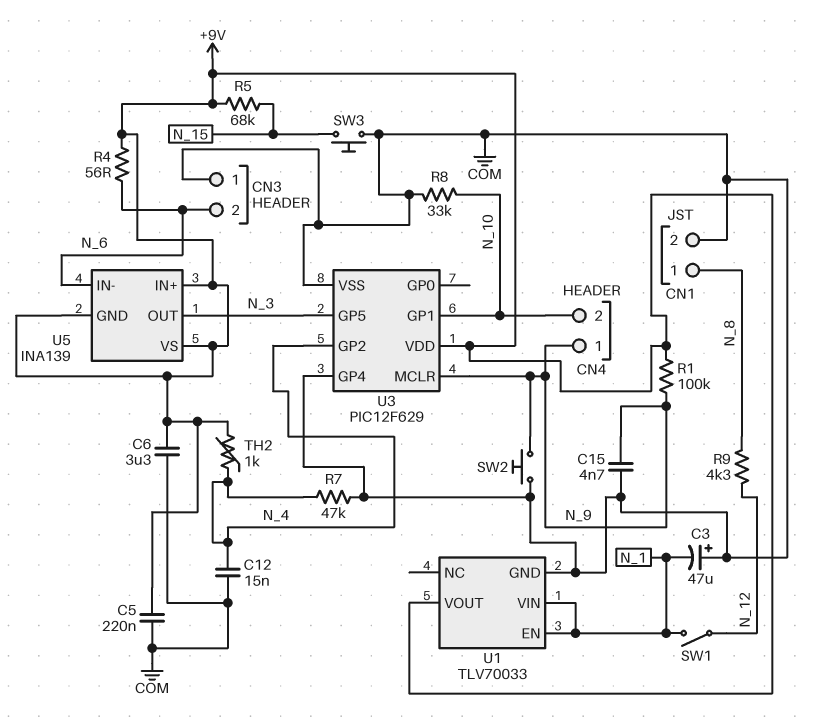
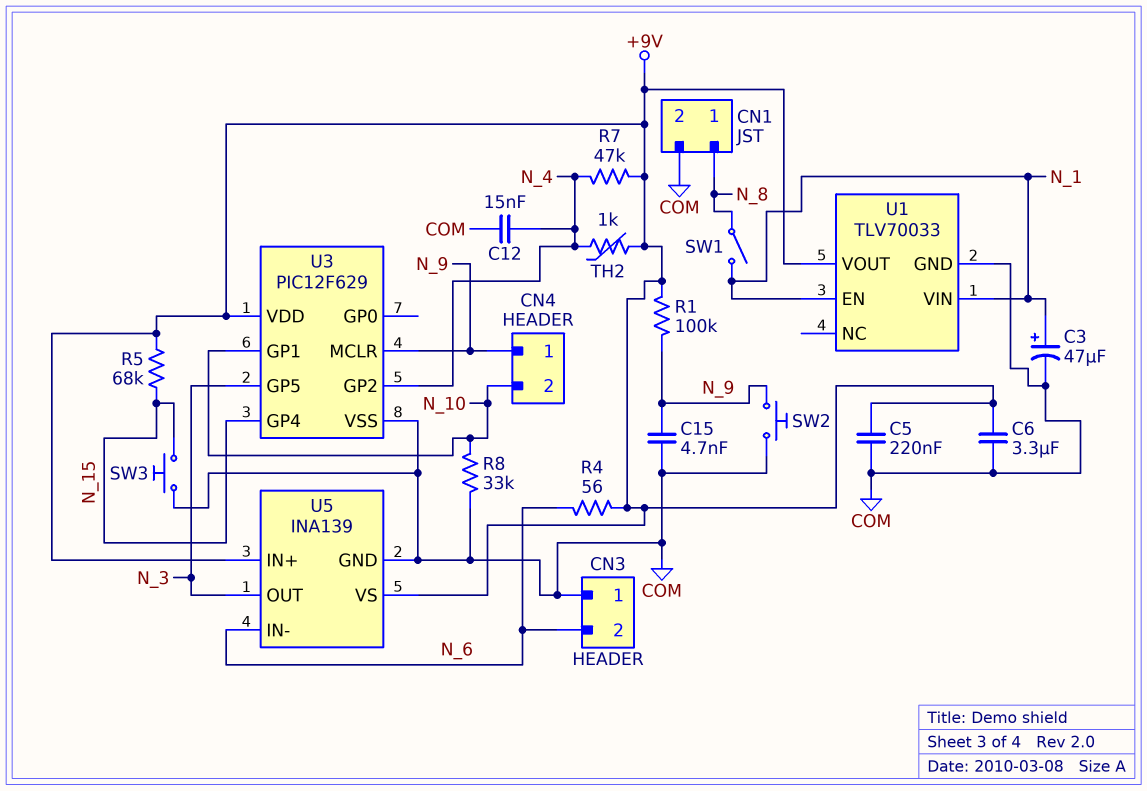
C3: 47uF (plus COM, minus N_1) -> 47uF (plus N_1, minus COM)
R7: 47k (COM, N_4) -> 47k (+9V, N_4)
R9: 4.3k (N_8, N_12) -> none
SW1: switch (N_1, N_12) -> switch (N_1, N_8)
U3 pin GP4: COM -> N_15
U5 pin GND: +9V -> COM

